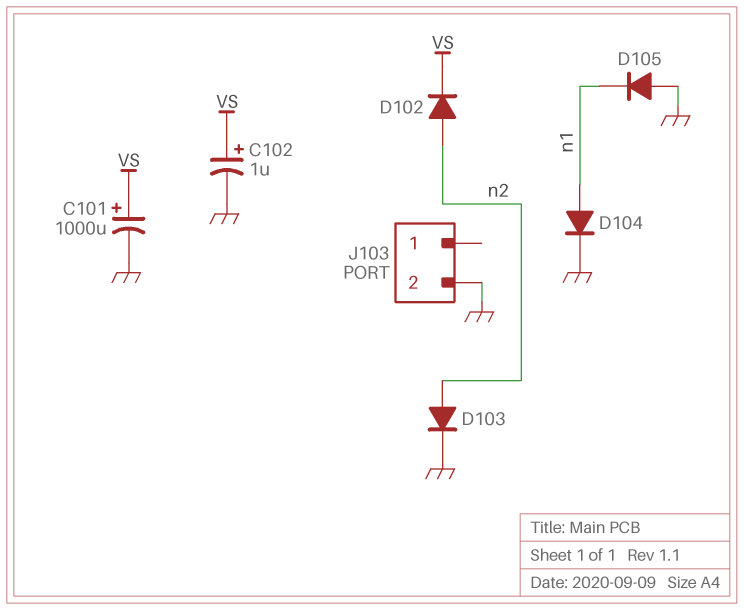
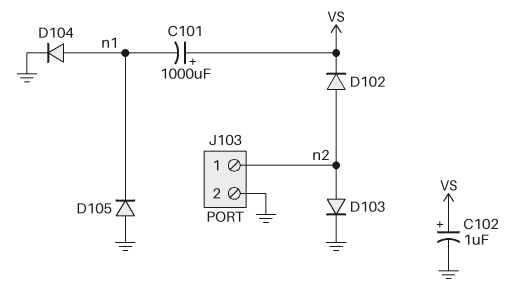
C101: 1000uF (plus VS, minus GND) -> 1000uF (plus VS, minus n1)
J103 pin 1: none -> n2

